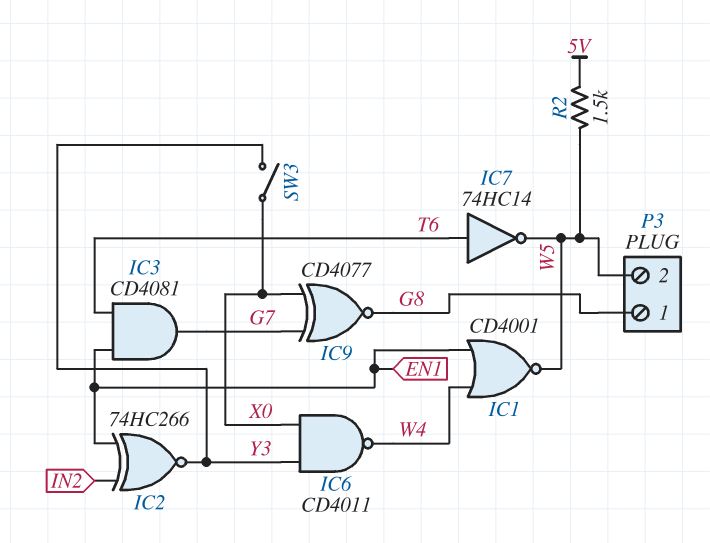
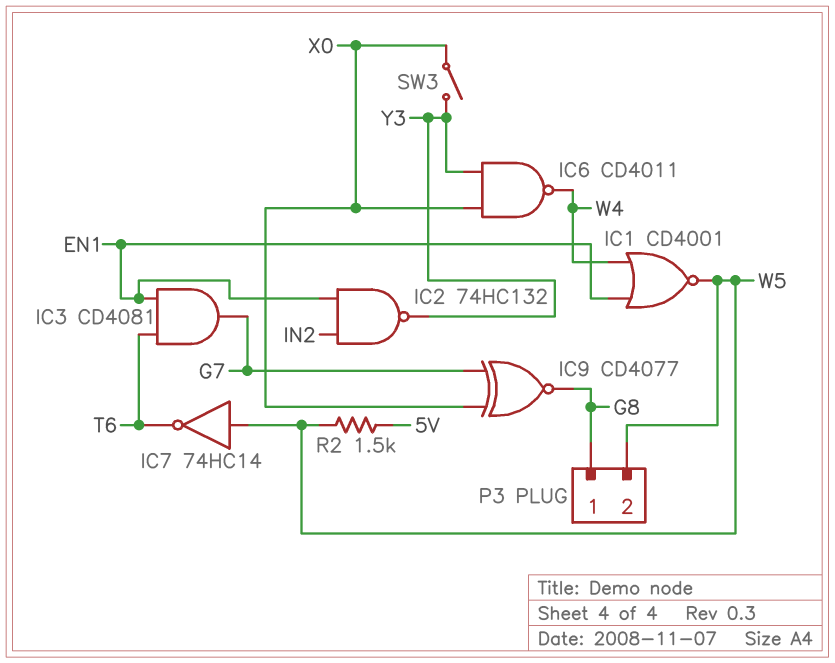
IC2: XNOR 74HC266 (in EN1, in IN2, out Y3) -> NAND 74HC132 (in EN1, in IN2, out Y3)
IC7: NOT 74HC14 (in T6, out W5) -> NOT 74HC14 (in W5, out T6)

